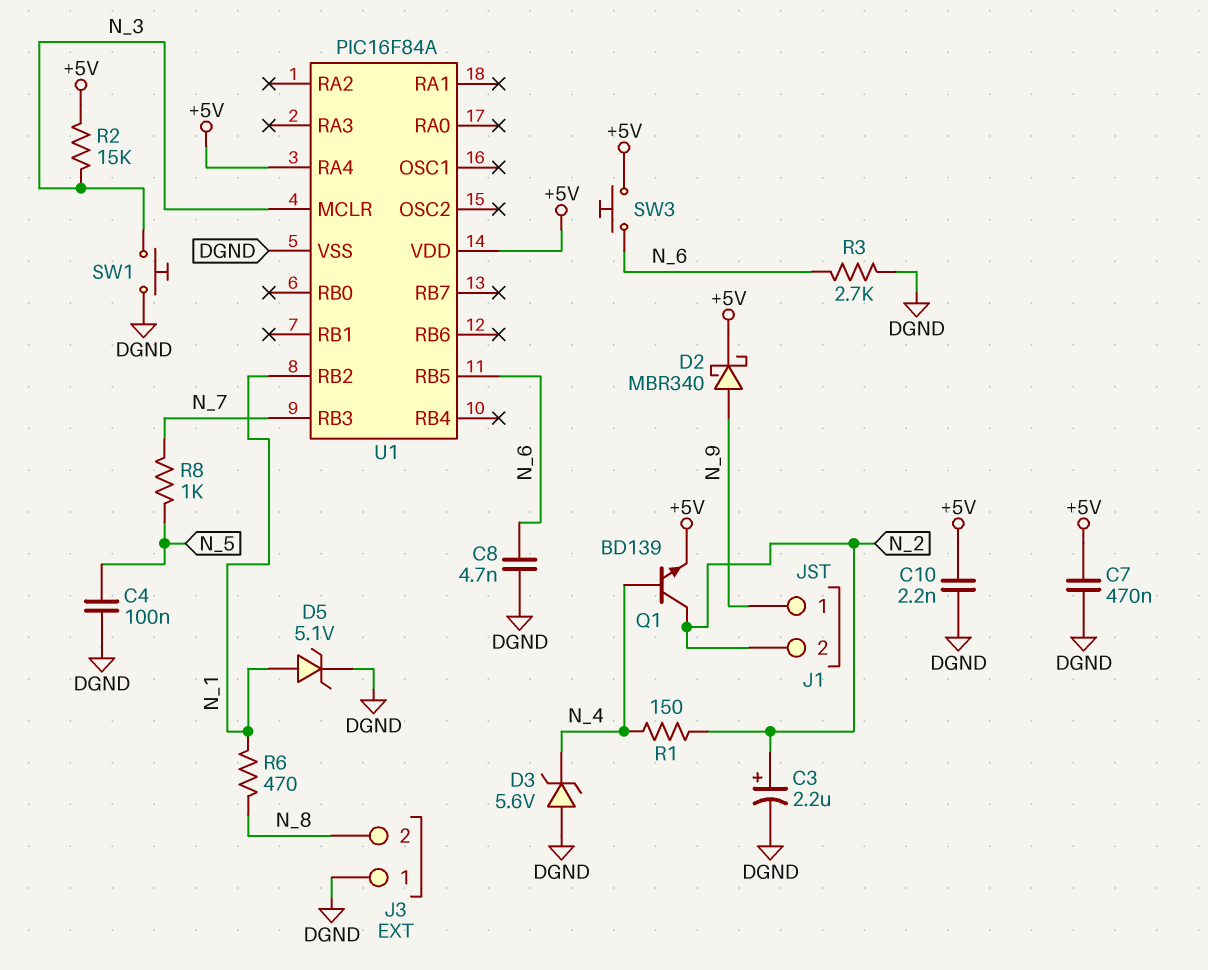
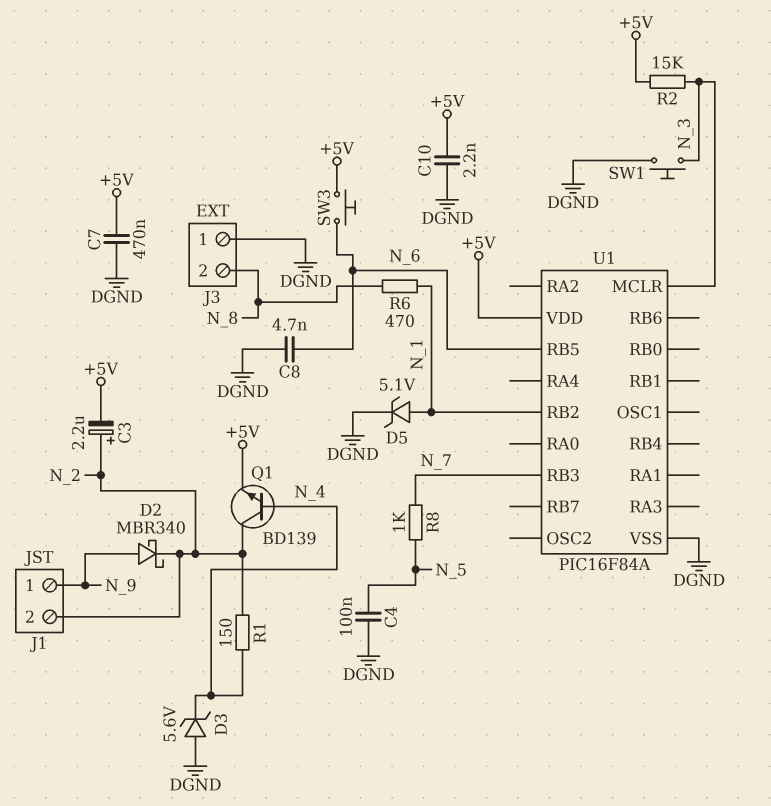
C3: 2.2uF (plus N_2, minus DGND) -> 2.2uF (plus N_2, minus +5V)
D2: schottky MBR340 (A N_9, K +5V) -> schottky MBR340 (A N_9, K N_2)
R3: 2.7k (DGND, N_6) -> none
U1 pin RA4: +5V -> none

